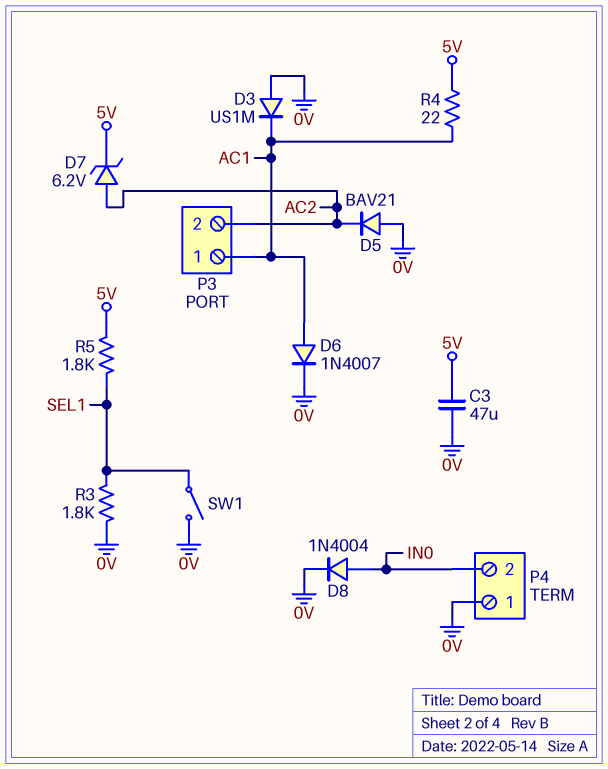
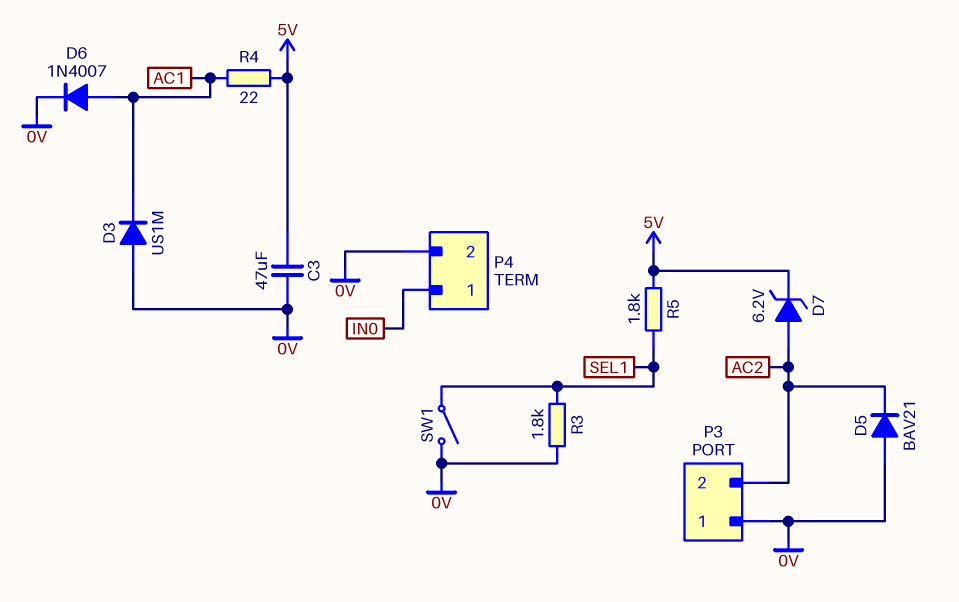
D8: diode 1N4004 (A IN0, K 0V) -> none
P3 pin 1: AC1 -> 0V
P4 pin 1: 0V -> IN0
P4 pin 2: IN0 -> 0V

